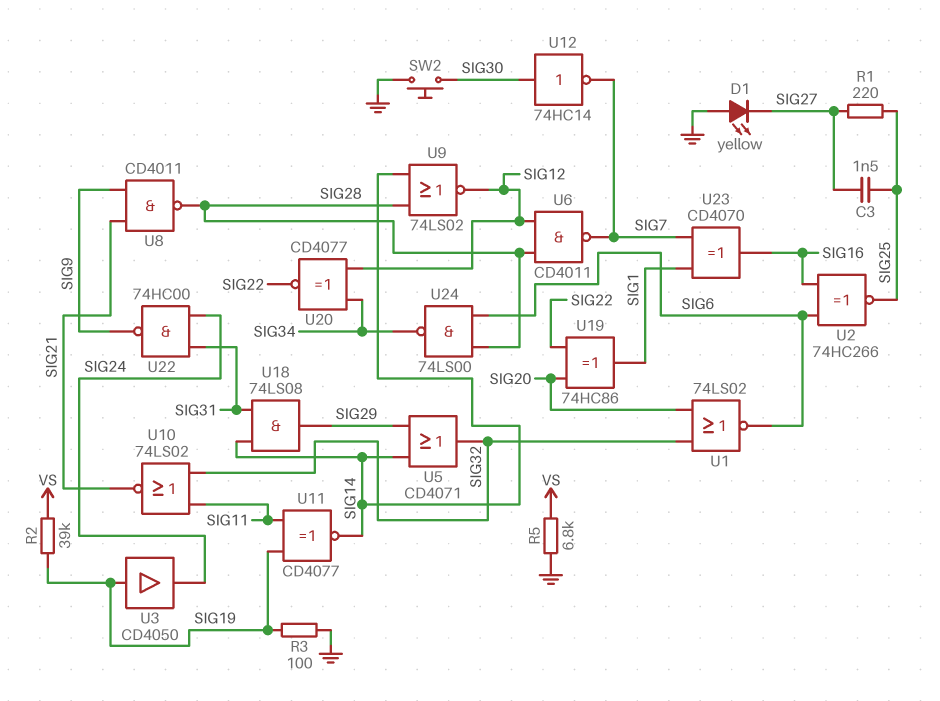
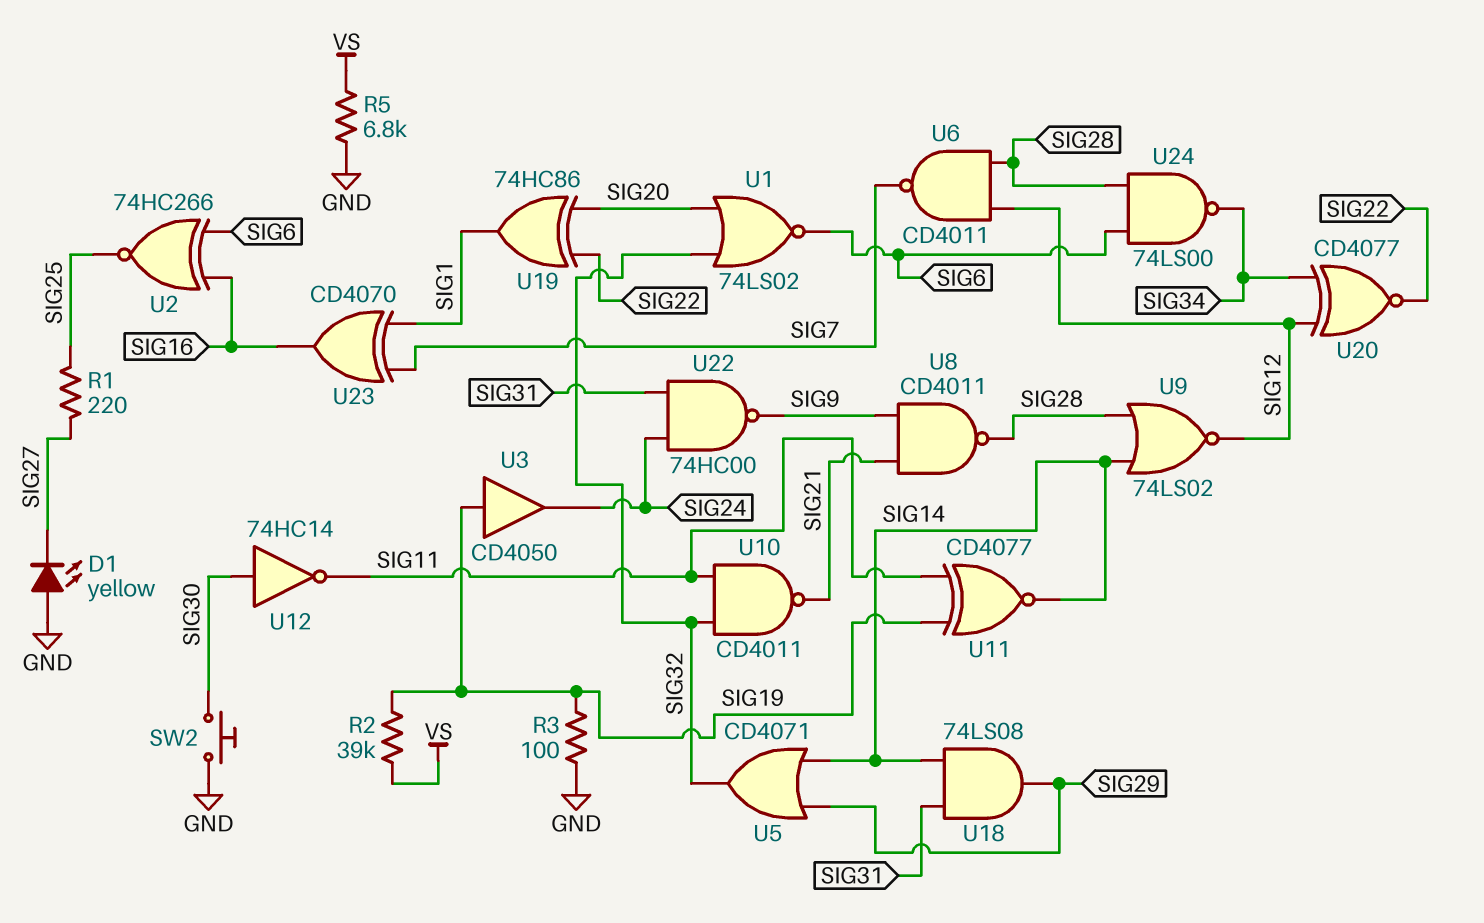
C3: 1.5nF (SIG25, SIG27) -> none
U10: NOR 74LS02 (in SIG11, in SIG32, out SIG21) -> NAND CD4011 (in SIG11, in SIG32, out SIG21)
U12: NOT 74HC14 (in SIG30, out SIG7) -> NOT 74HC14 (in SIG30, out SIG11)

